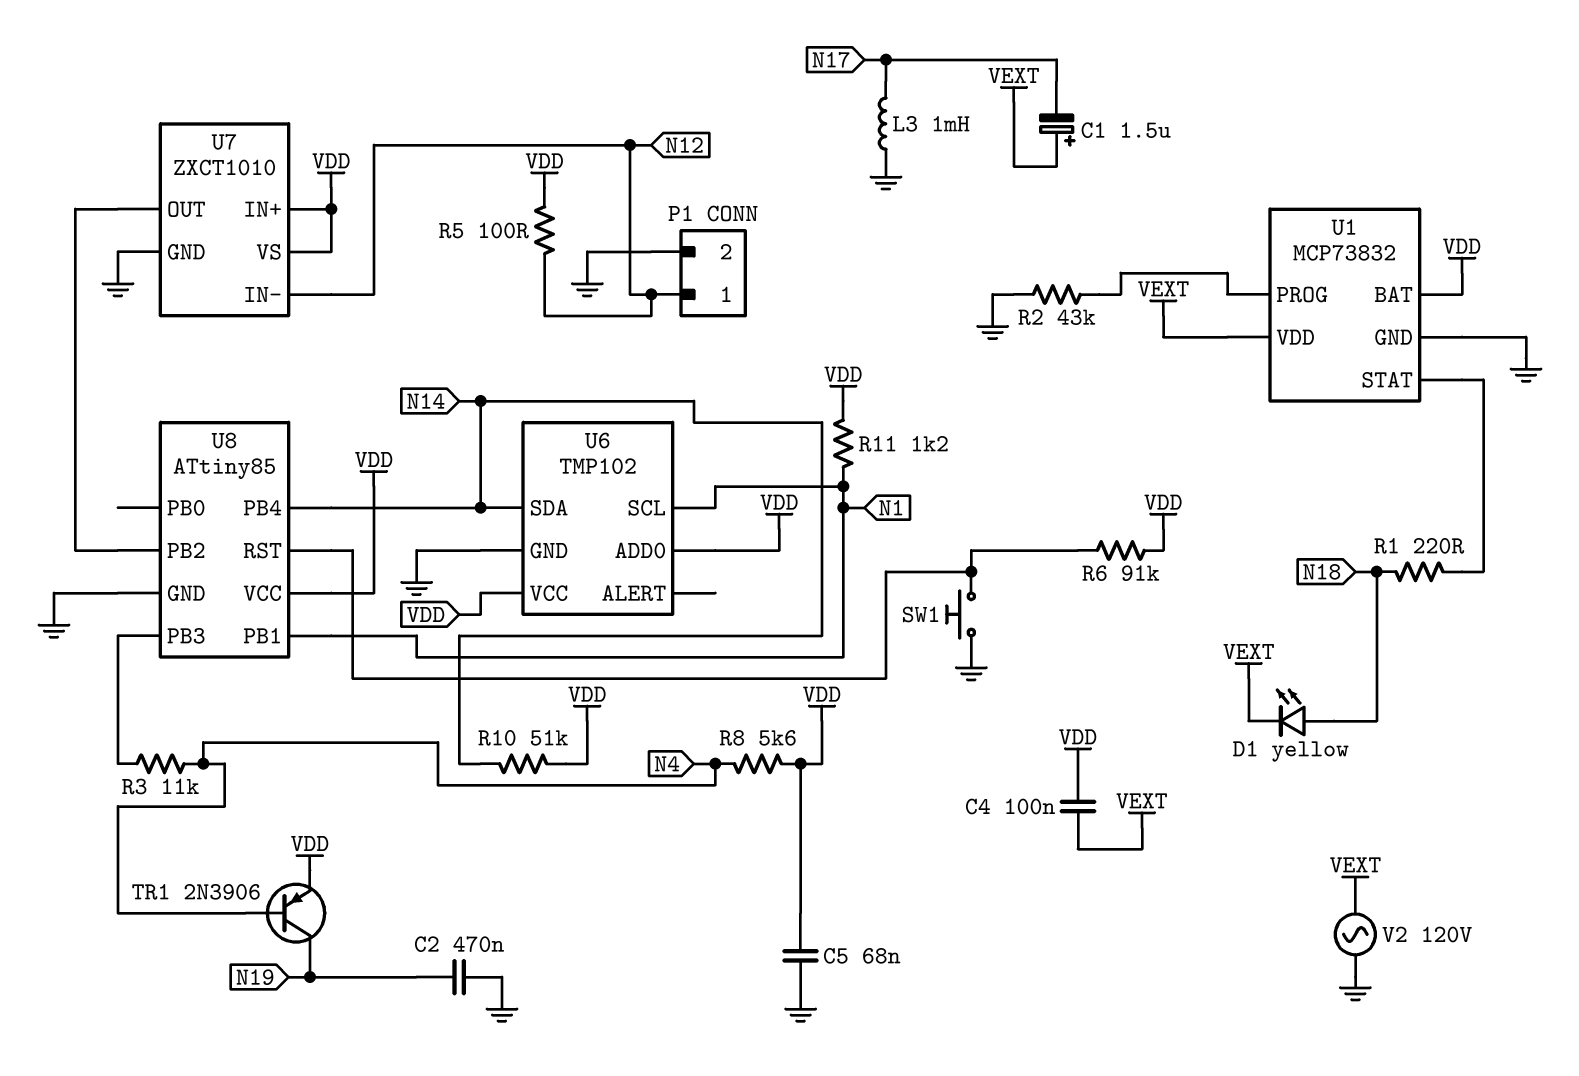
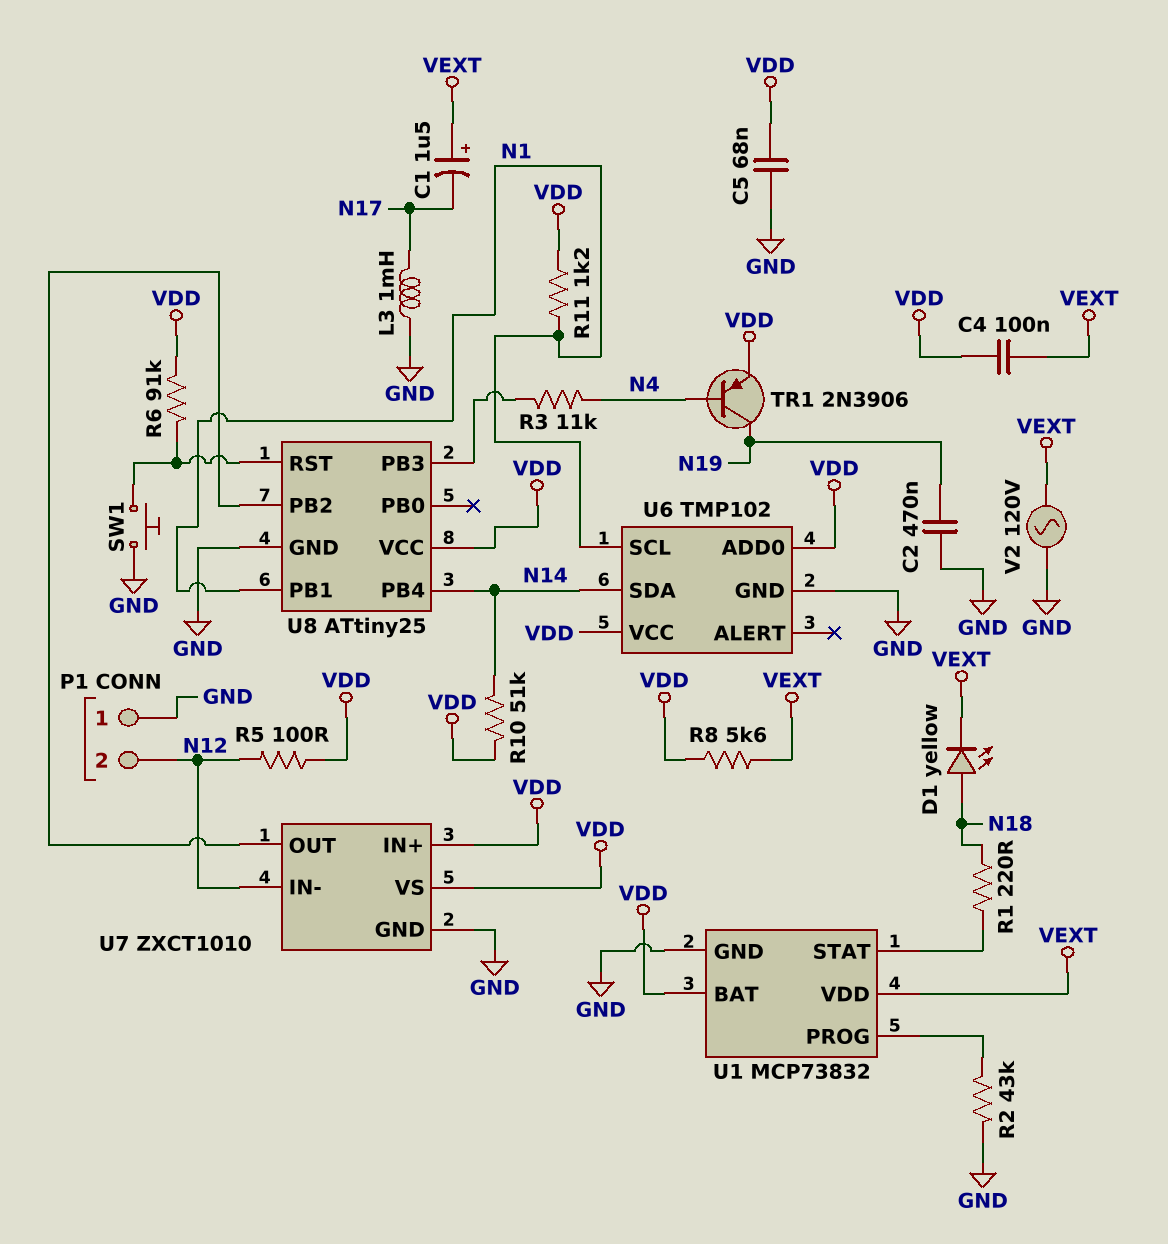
P1 pin 1: N12 -> GND
P1 pin 2: GND -> N12
R8: 5.6k (N4, VDD) -> 5.6k (VDD, VEXT)
U8: ATtiny85 -> ATtiny25

